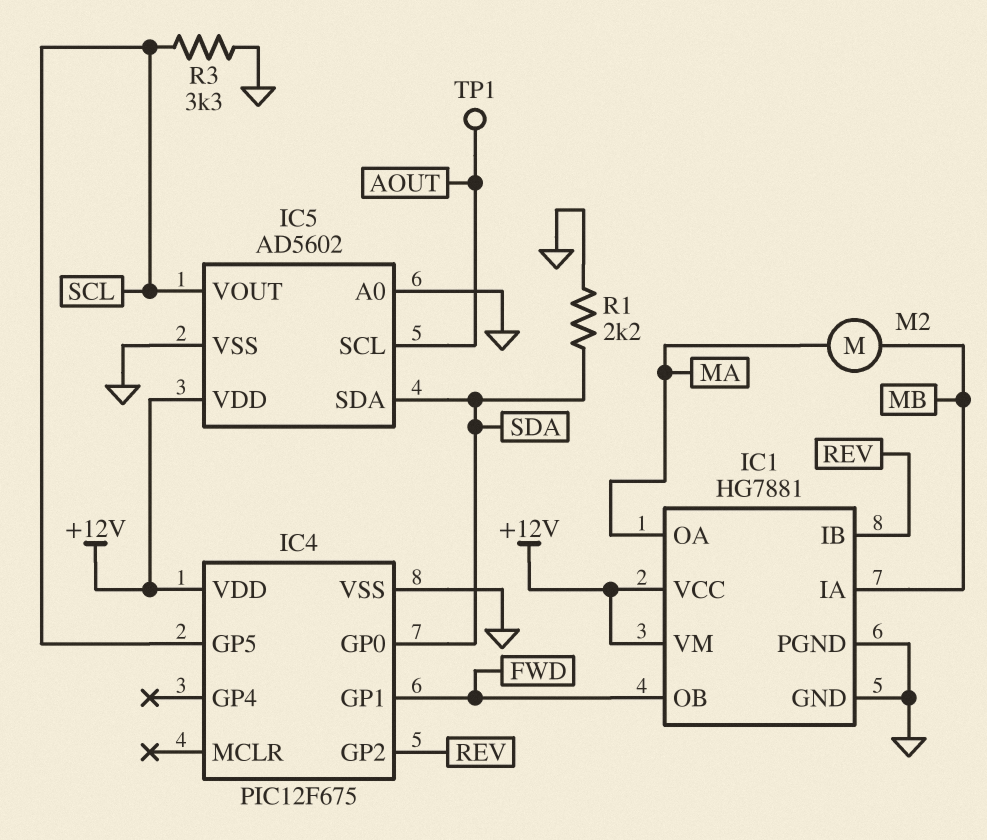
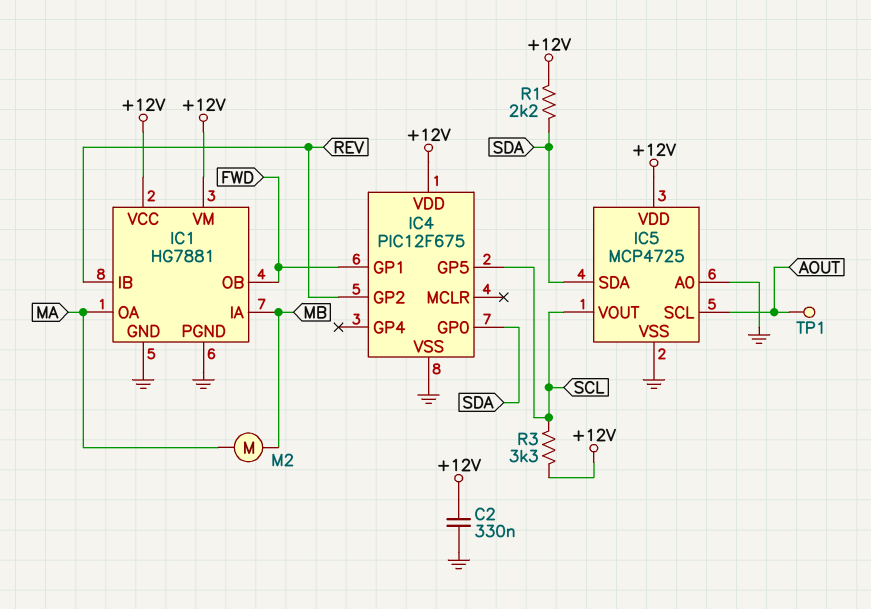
C2: none -> 330nF (+12V, GND)
IC5: AD5602 -> MCP4725
R1: 2.2k (GND, SDA) -> 2.2k (+12V, SDA)
R3: 3.3k (GND, SCL) -> 3.3k (+12V, SCL)

